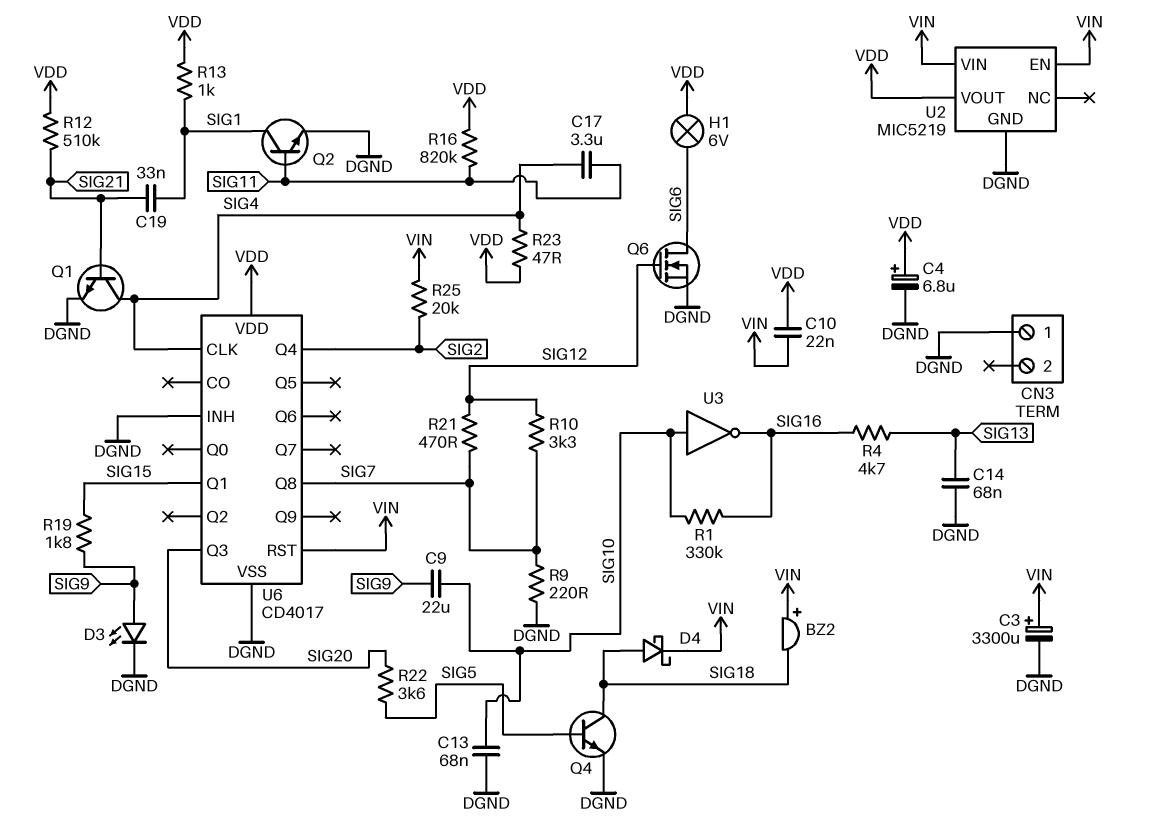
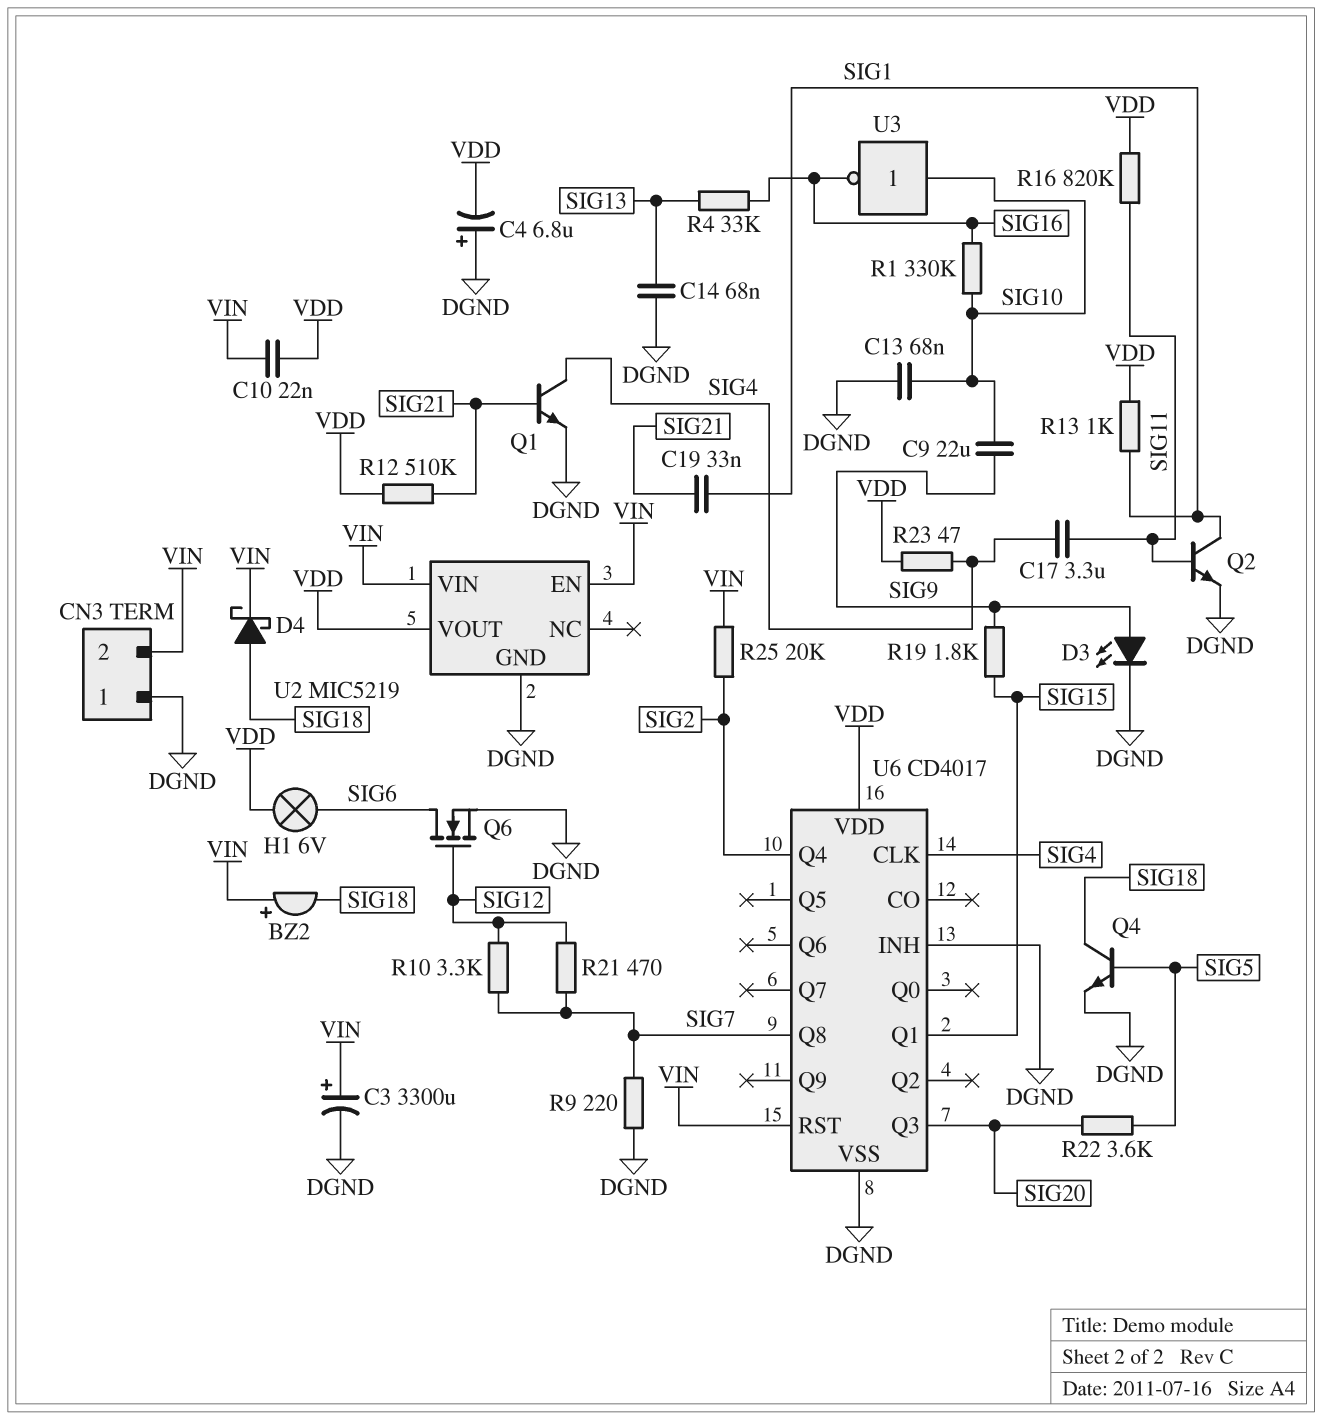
C4: 6.8uF (plus VDD, minus DGND) -> 6.8uF (plus DGND, minus VDD)
CN3 pin 2: none -> VIN
R4: 4.7k (SIG13, SIG16) -> 33k (SIG13, SIG16)

